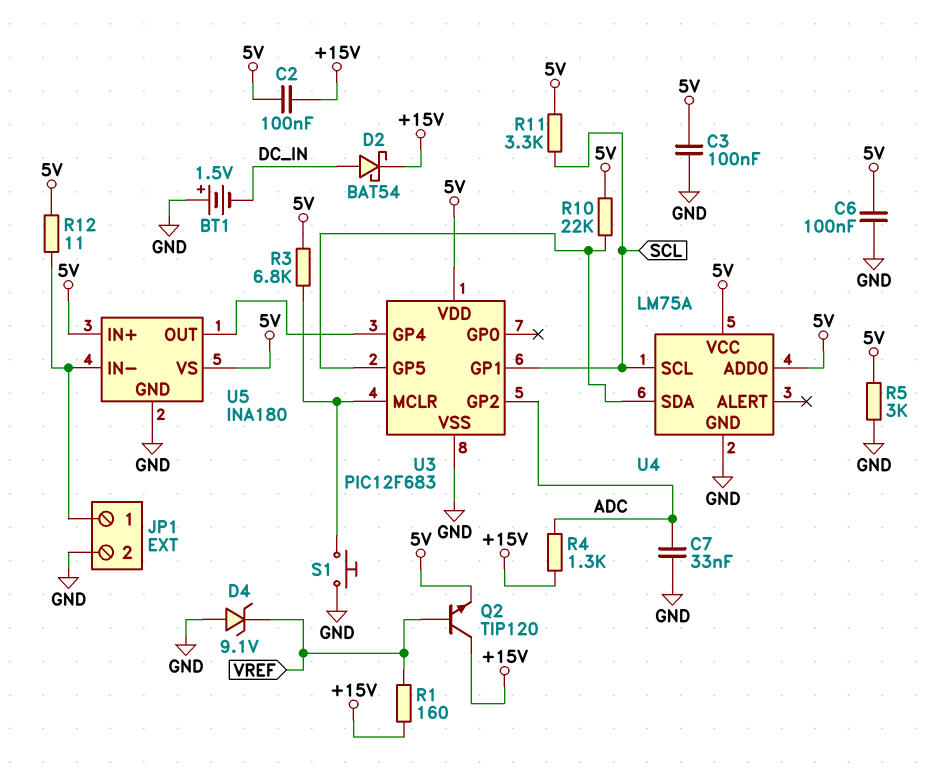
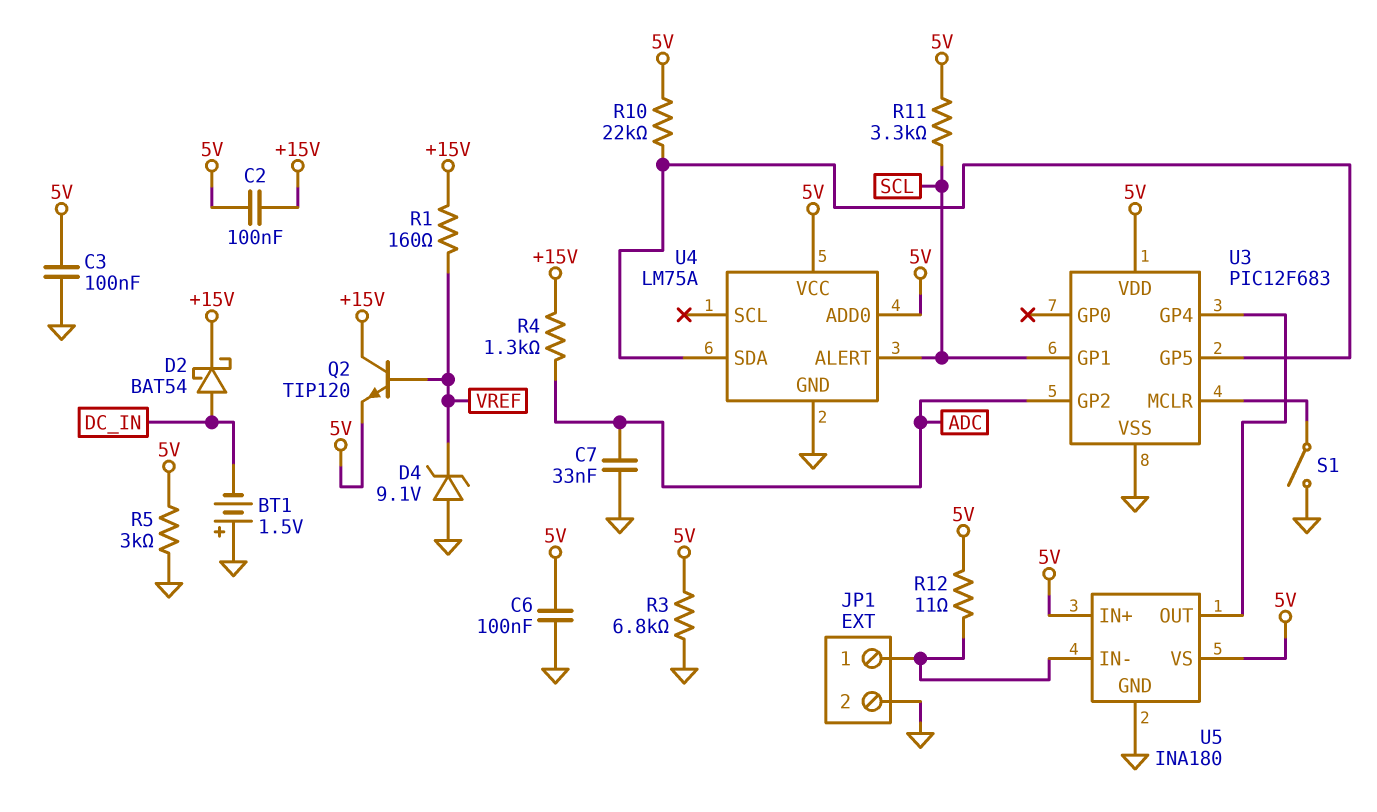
R3: 6.8k (5V, U3/MCLR) -> 6.8k (5V, GND)
S1: button (GND, U3/MCLR) -> switch (GND, U3/MCLR)
U4 pin ALERT: none -> SCL
U4 pin SCL: SCL -> none

